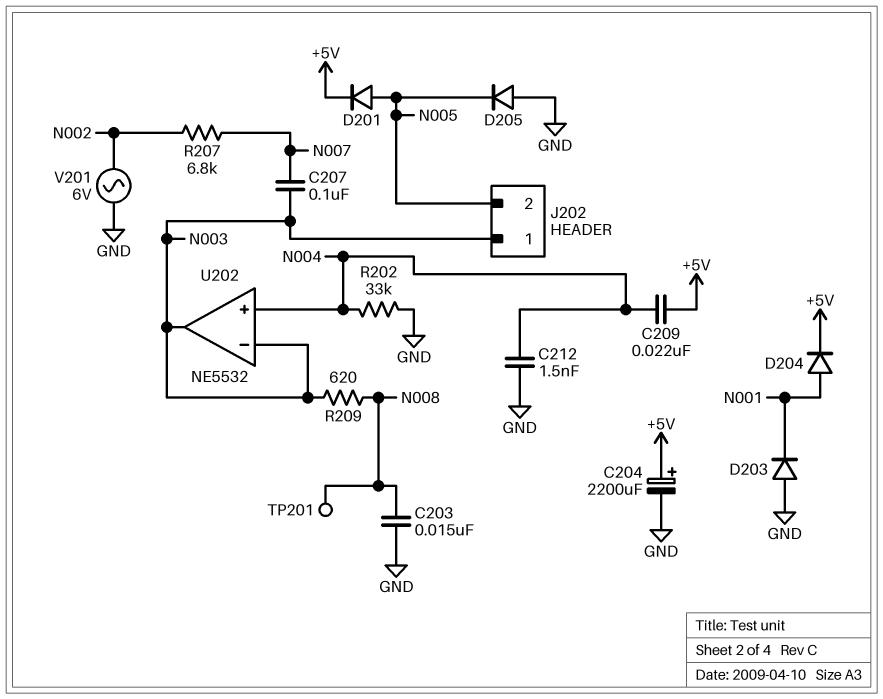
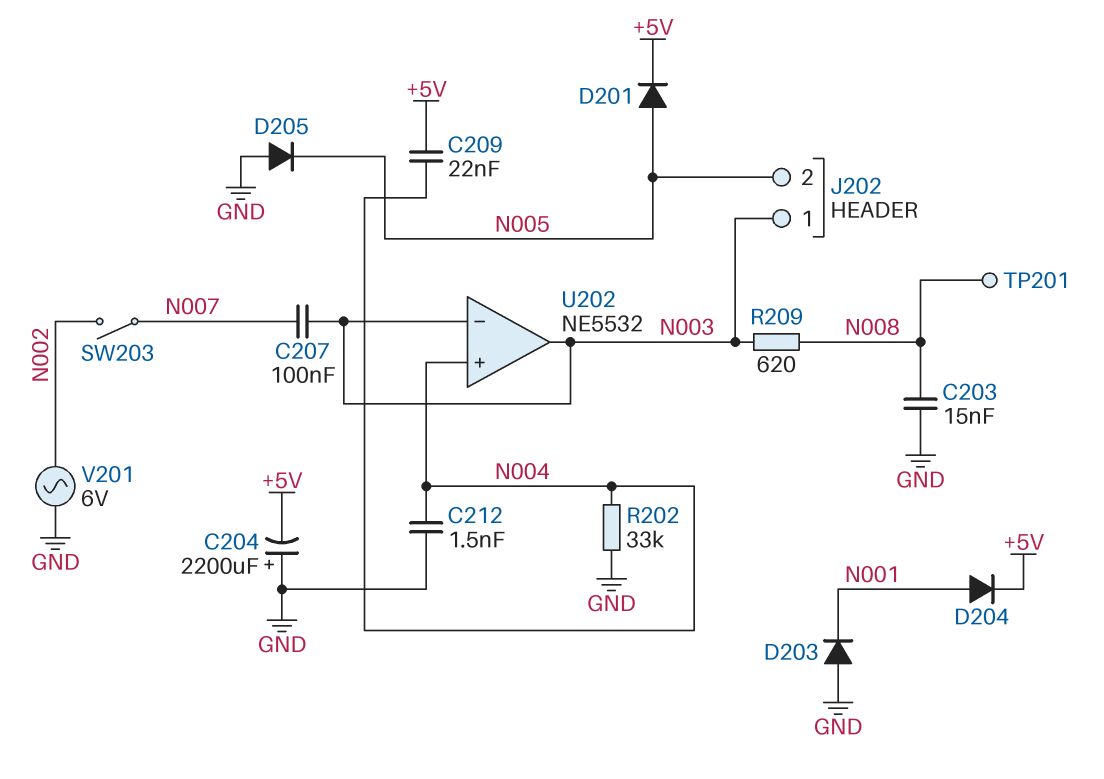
C204: 2200uF (plus +5V, minus GND) -> 2200uF (plus GND, minus +5V)
R207: 6.8k (N002, N007) -> none
SW203: none -> switch (N002, N007)

